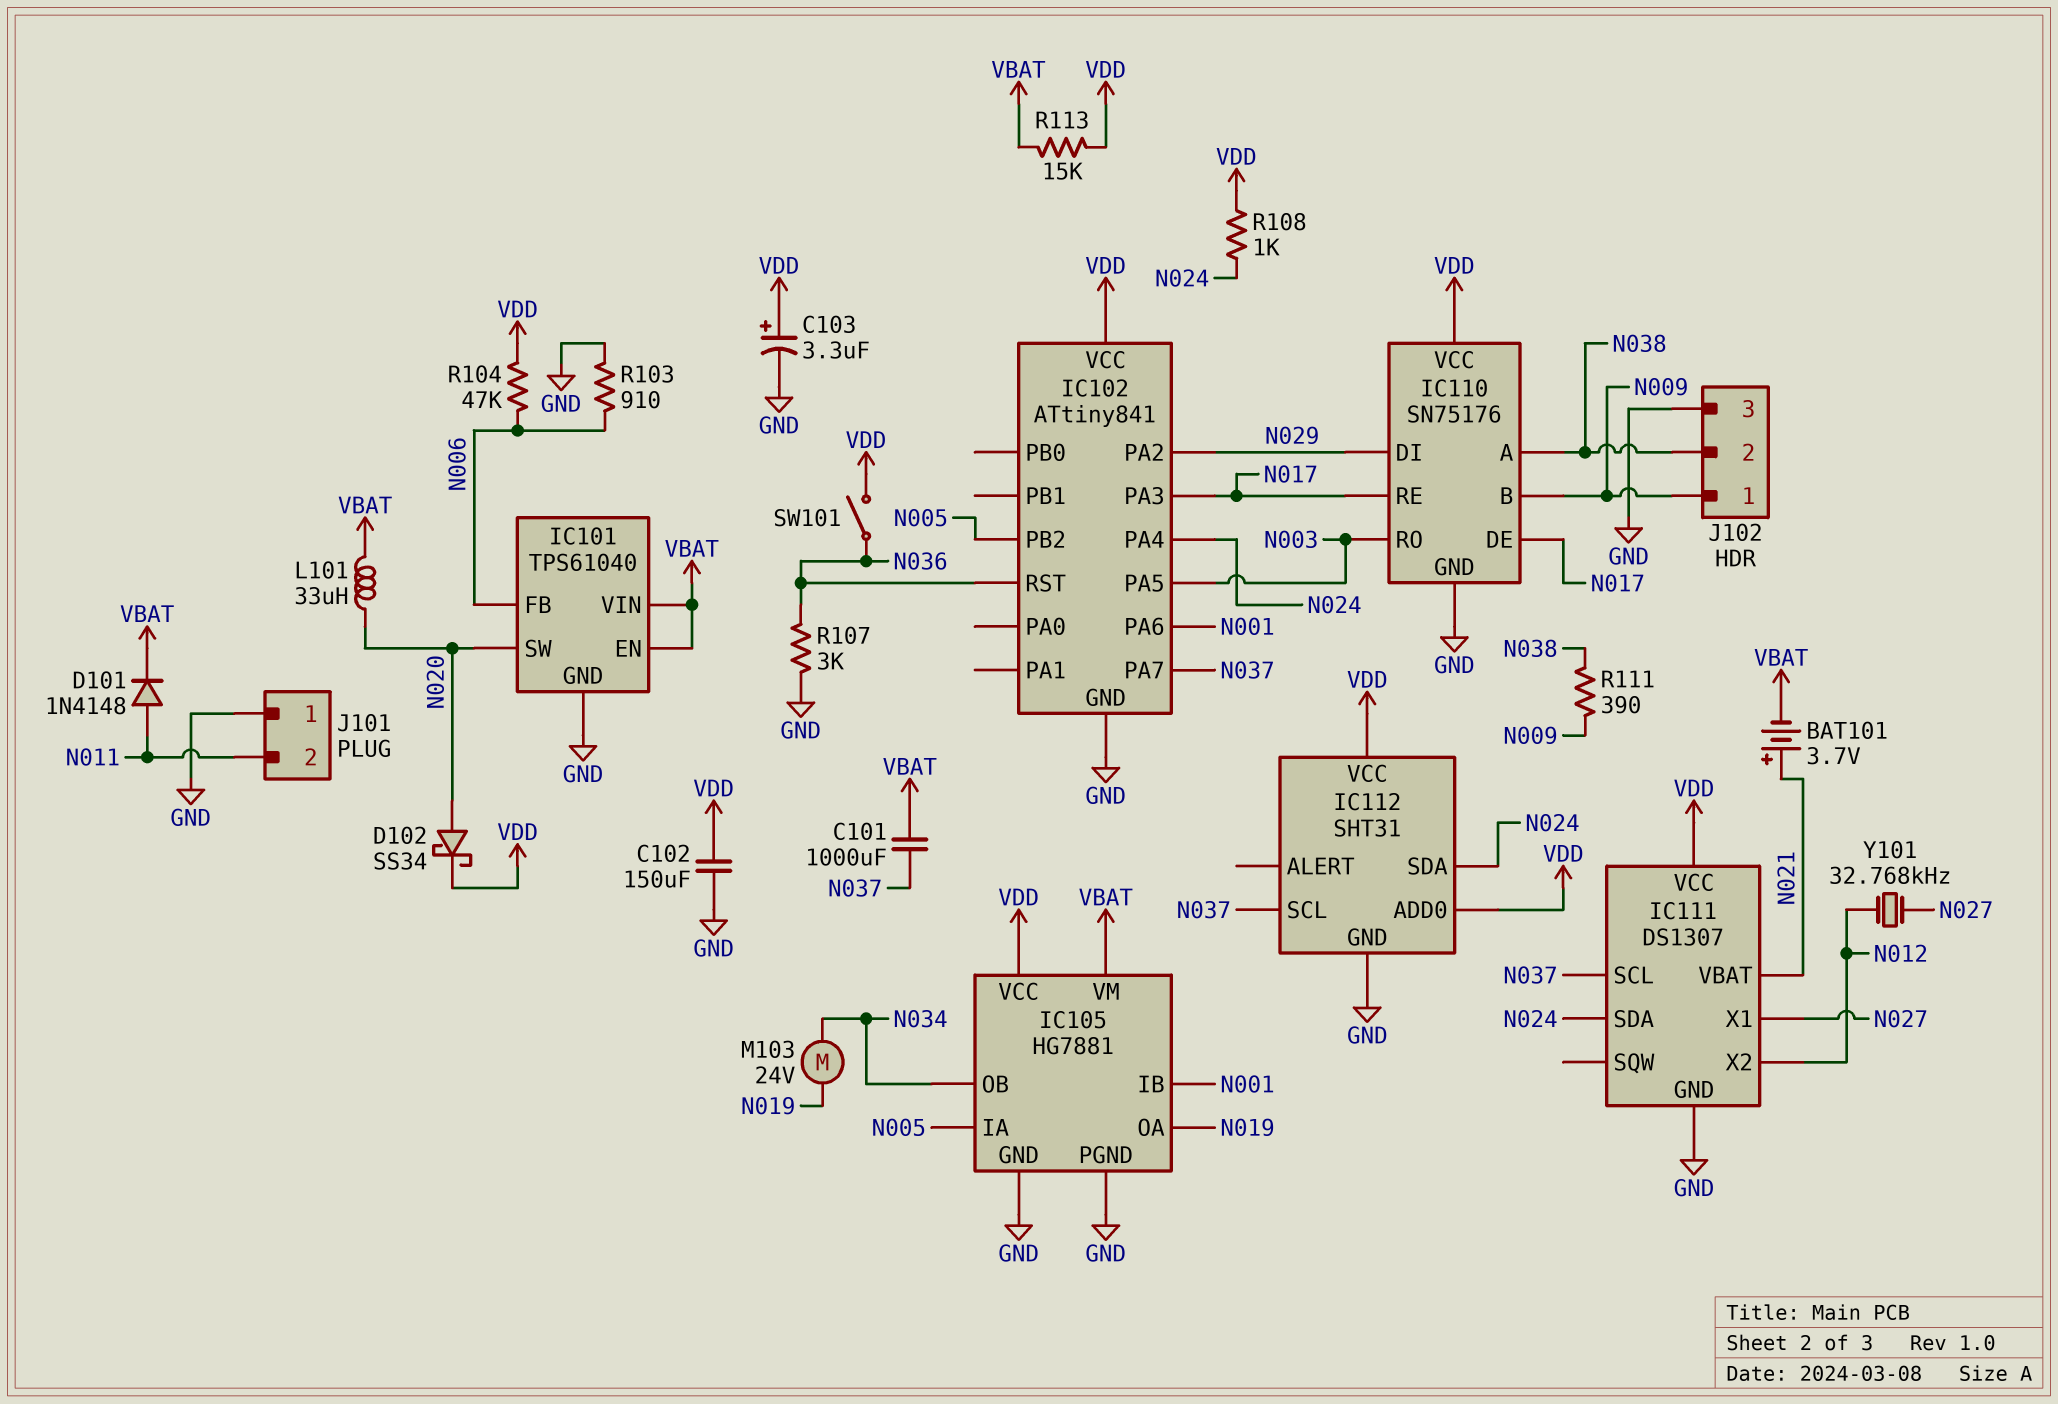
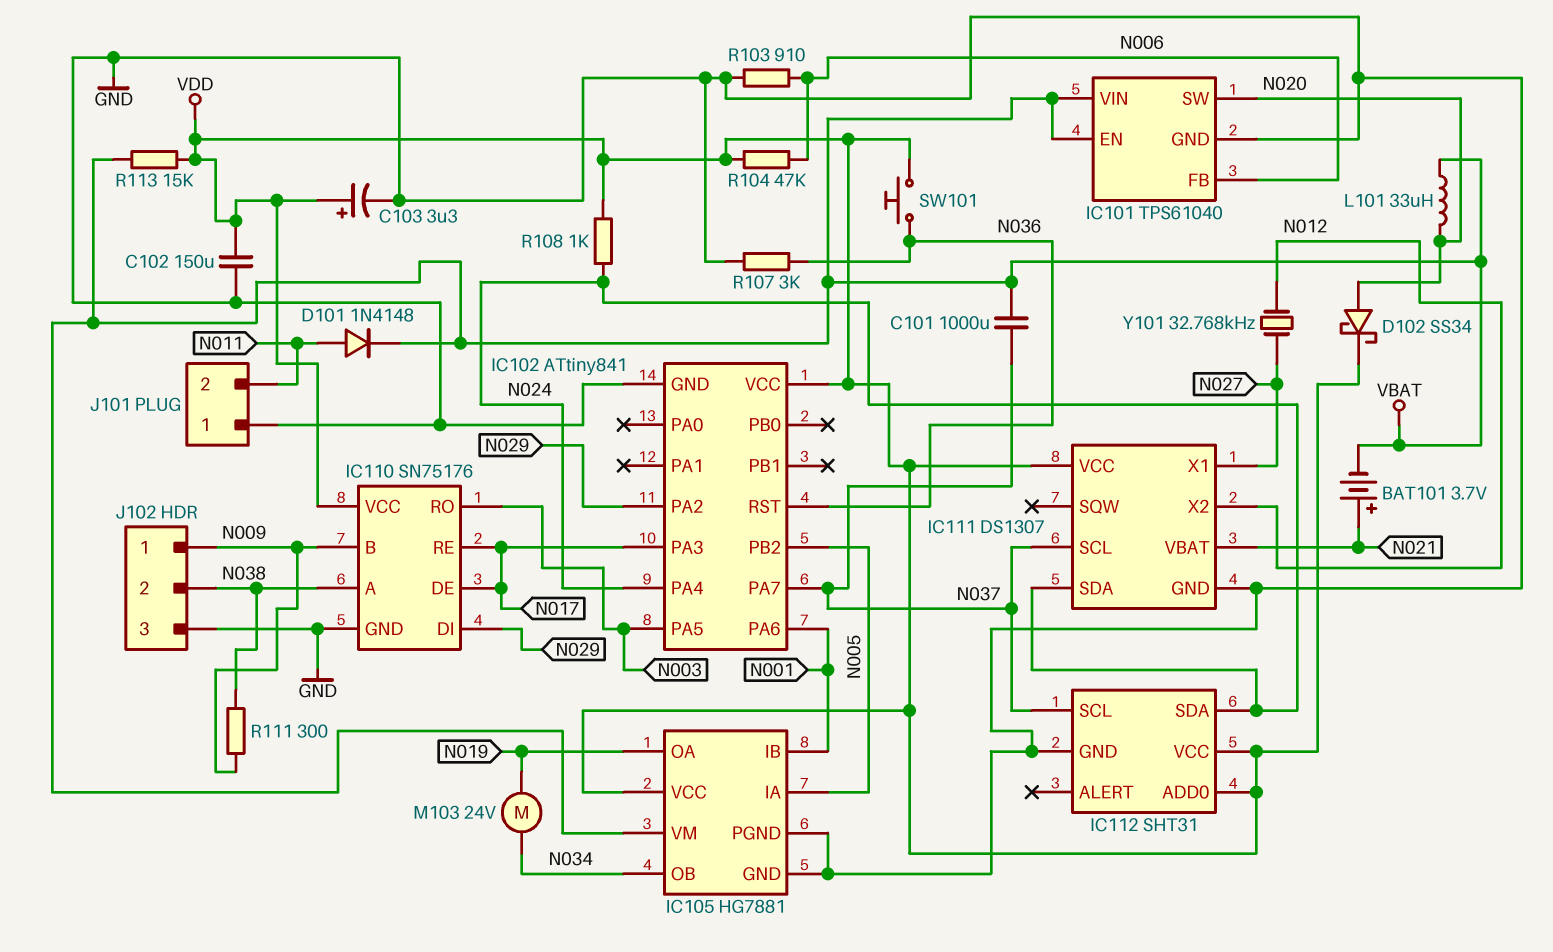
R111: 390 (N009, N038) -> 300 (N009, N038)
SW101: switch (N036, VDD) -> button (N036, VDD)

